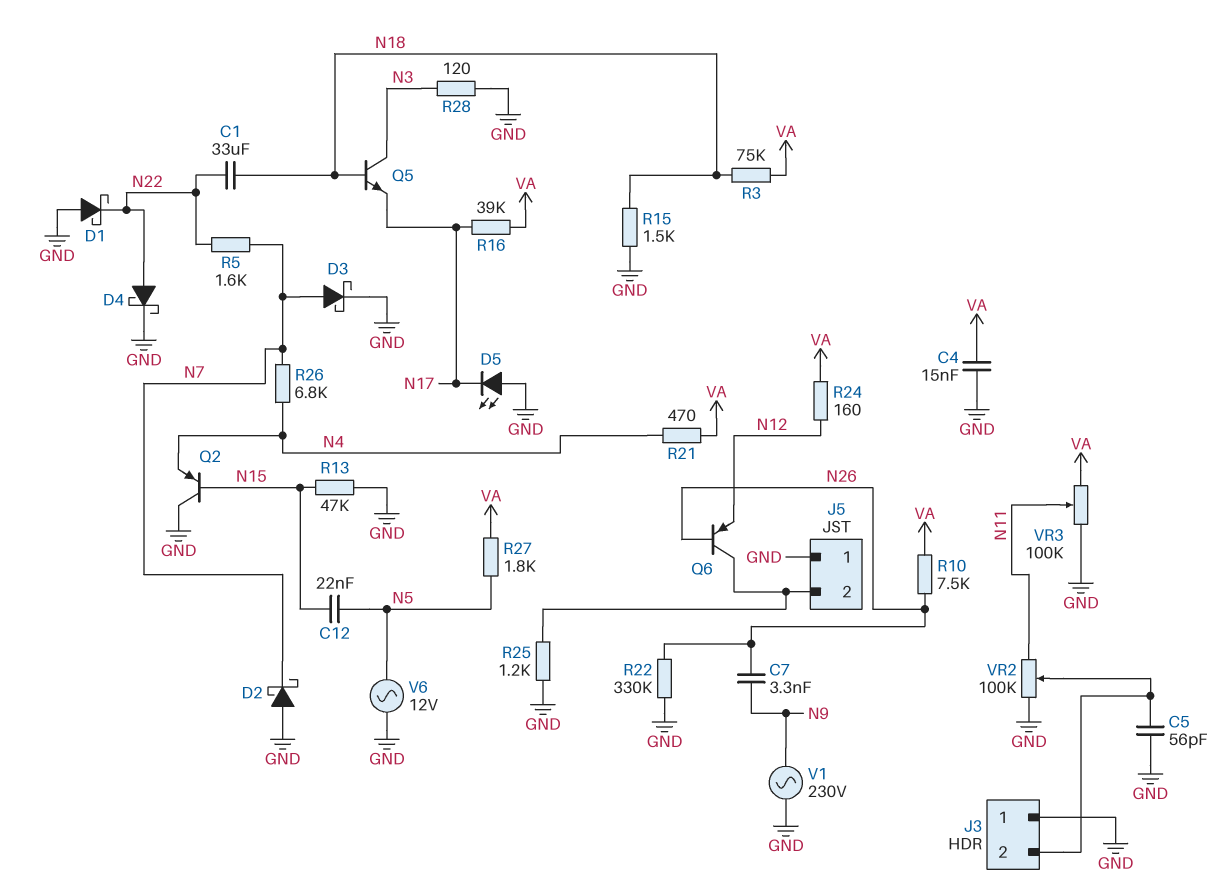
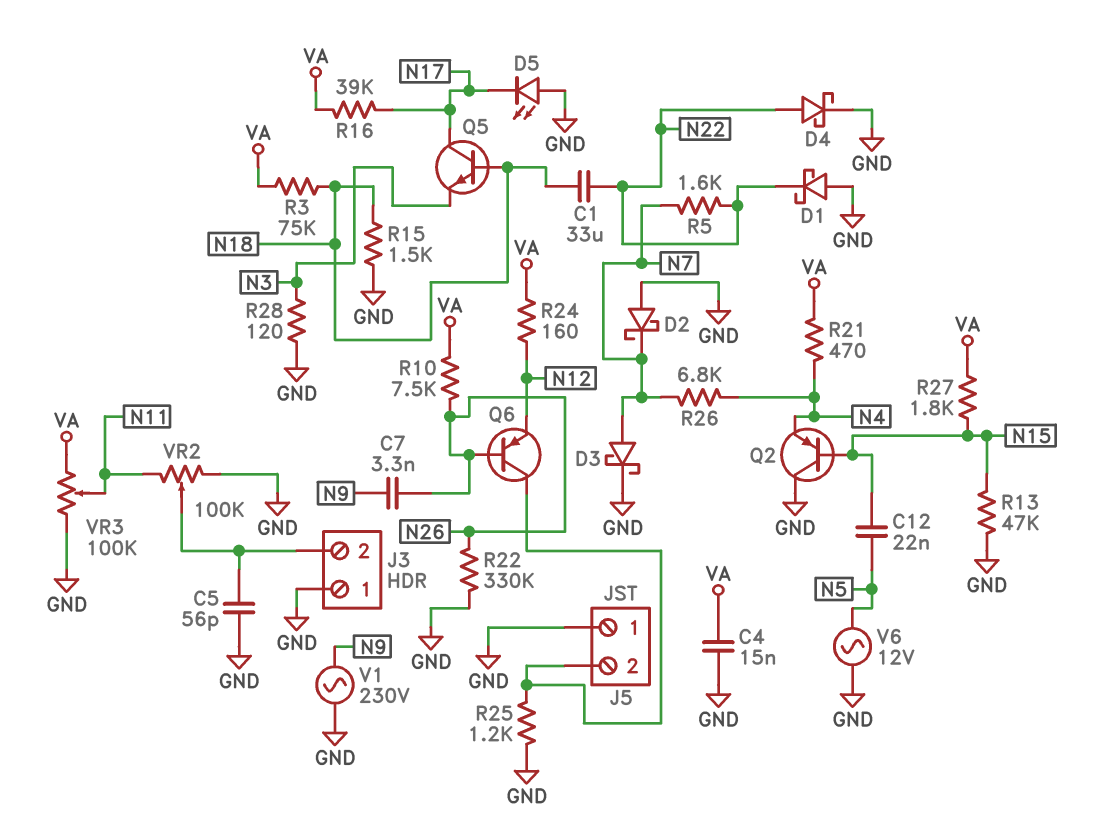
Q5: NPN (B N18, C N3, E N17) -> NPN (B N18, C N17, E N3)
R27: 1.8k (N5, VA) -> 1.8k (N15, VA)

